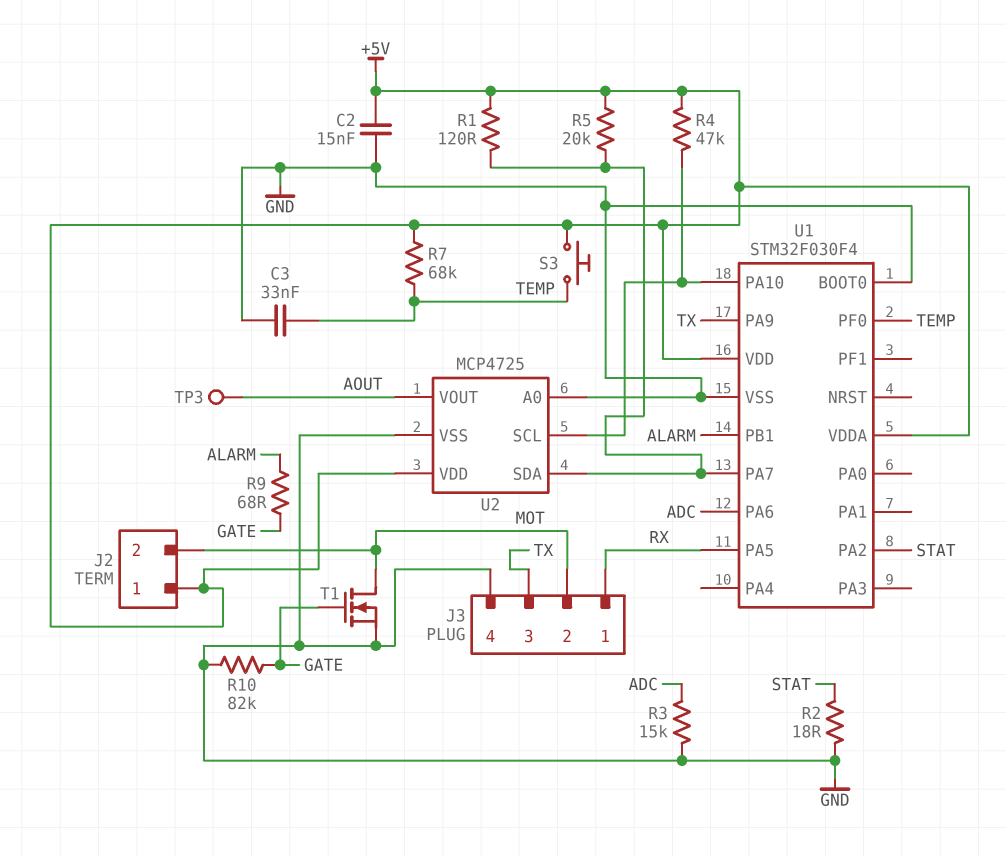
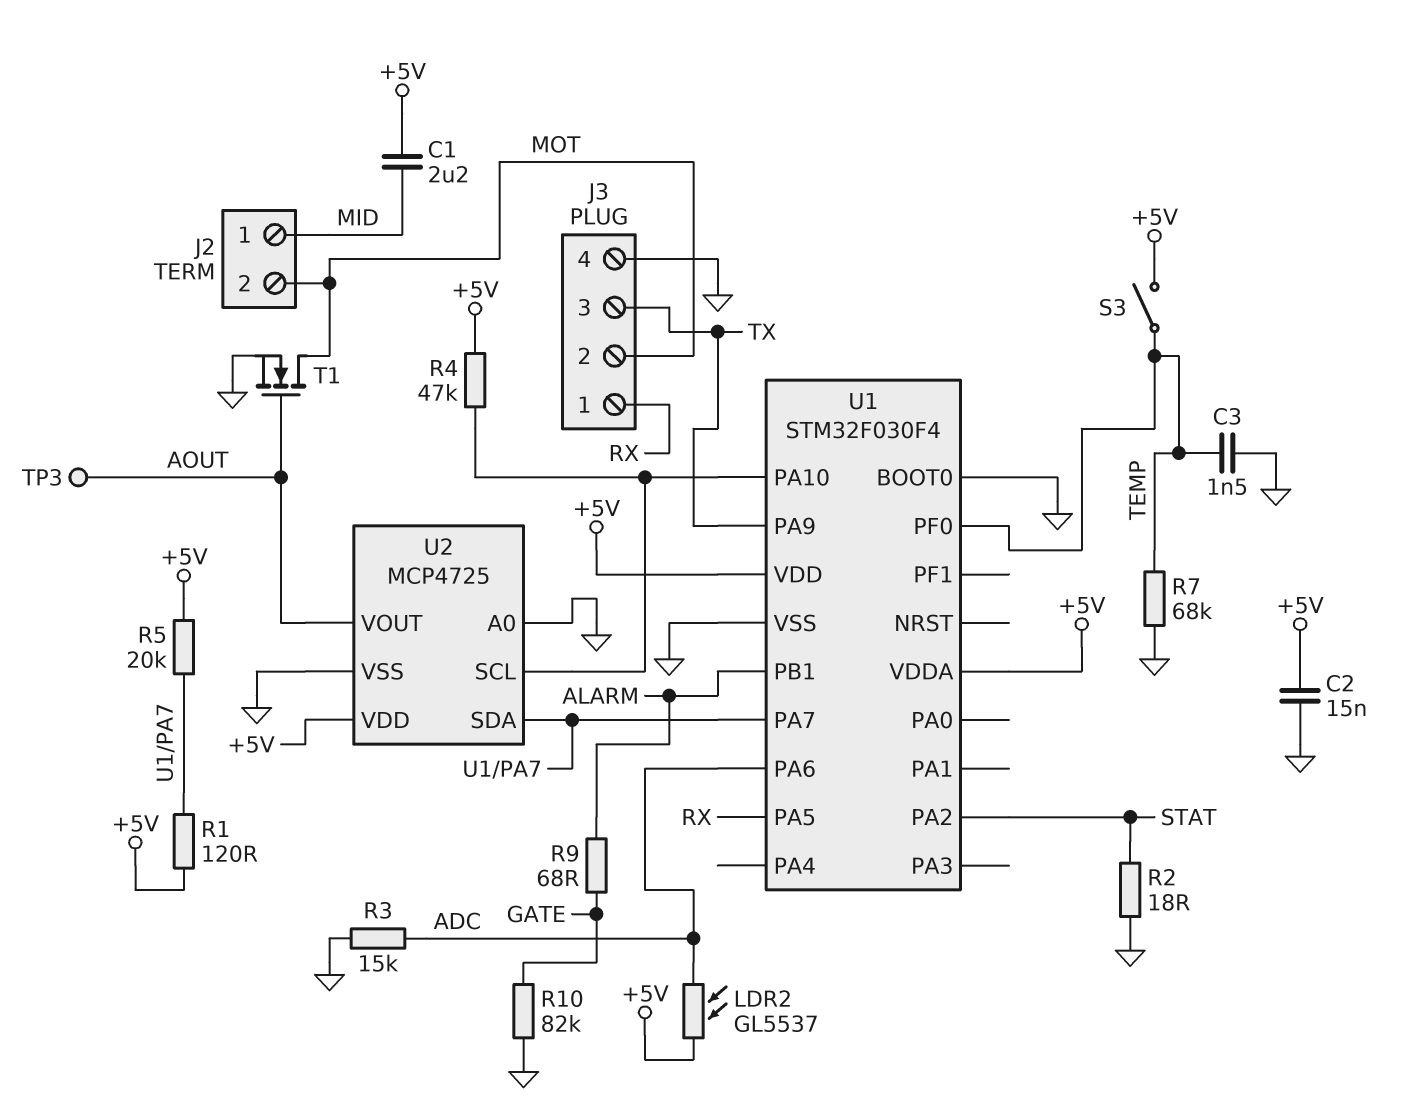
C1: none -> 2.2uF (+5V, MID)
C3: 33nF (GND, TEMP) -> 1.5nF (GND, TEMP)
J2 pin 1: +5V -> MID
LDR2: none -> GL5537 (+5V, ADC)
R7: 68k (+5V, TEMP) -> 68k (GND, TEMP)
S3: button (+5V, TEMP) -> switch (+5V, TEMP)
T1: NMOS (G GATE, D MOT, S GND) -> NMOS (G AOUT, D MOT, S GND)

